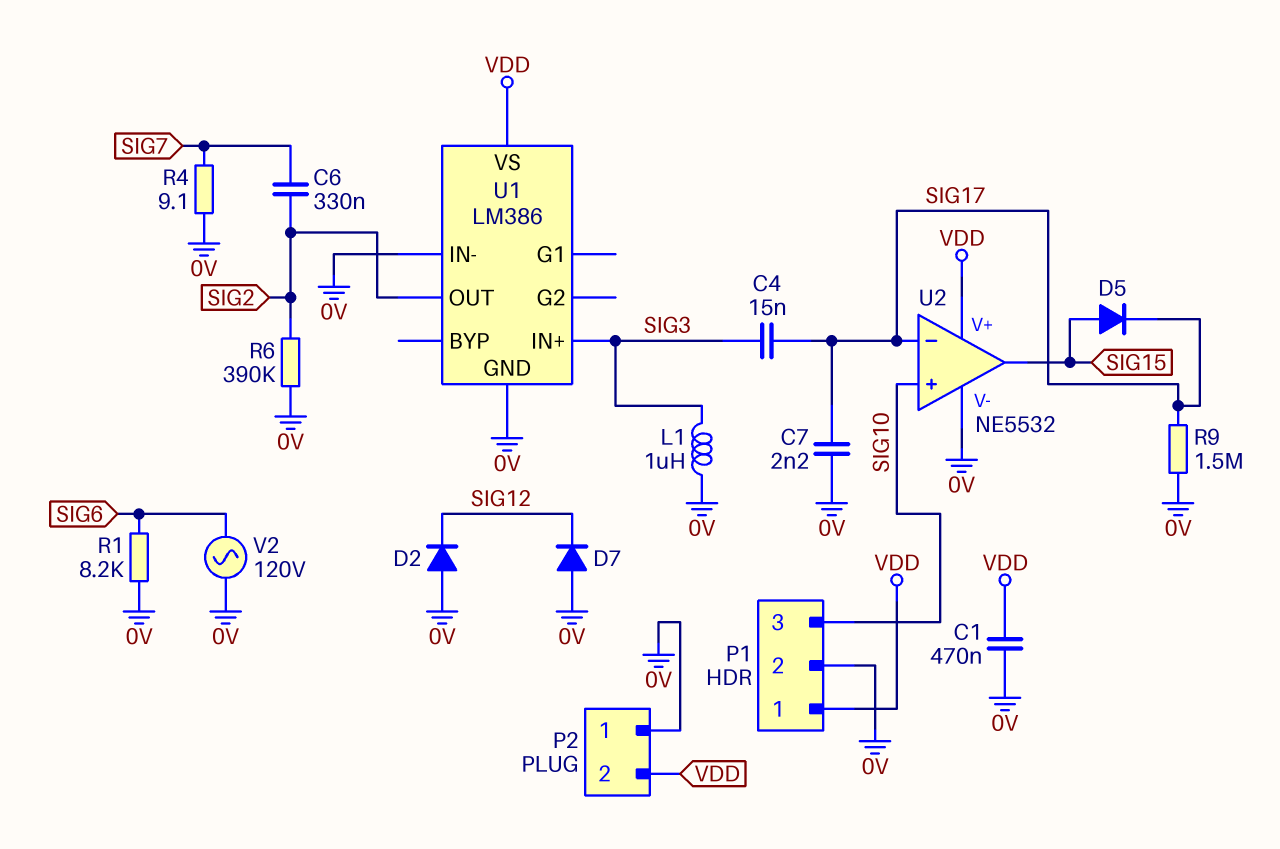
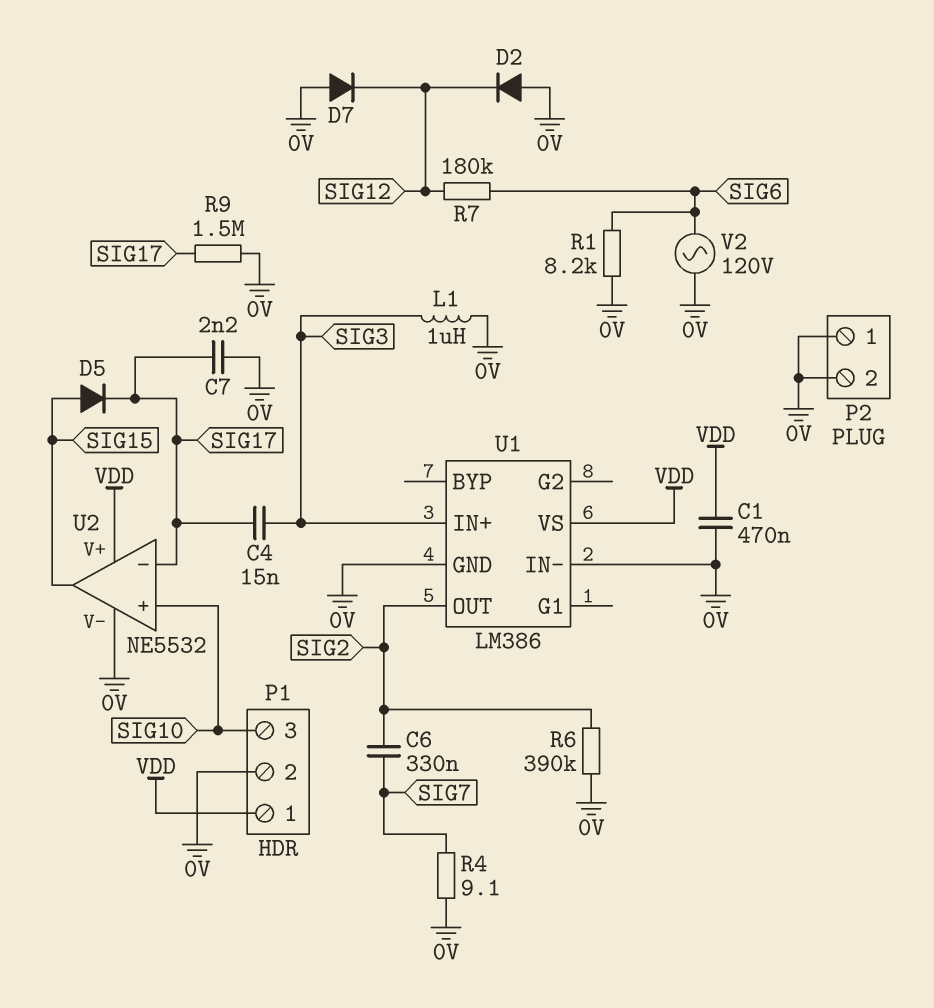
P2 pin 2: VDD -> 0V
R7: none -> 180k (SIG6, SIG12)

